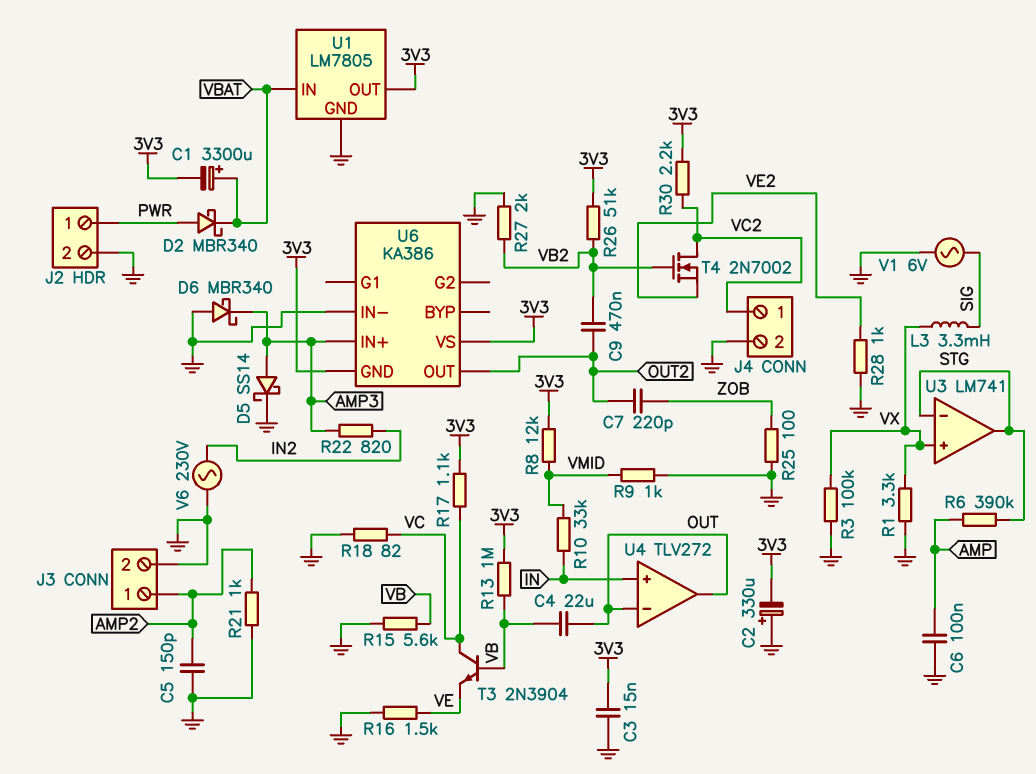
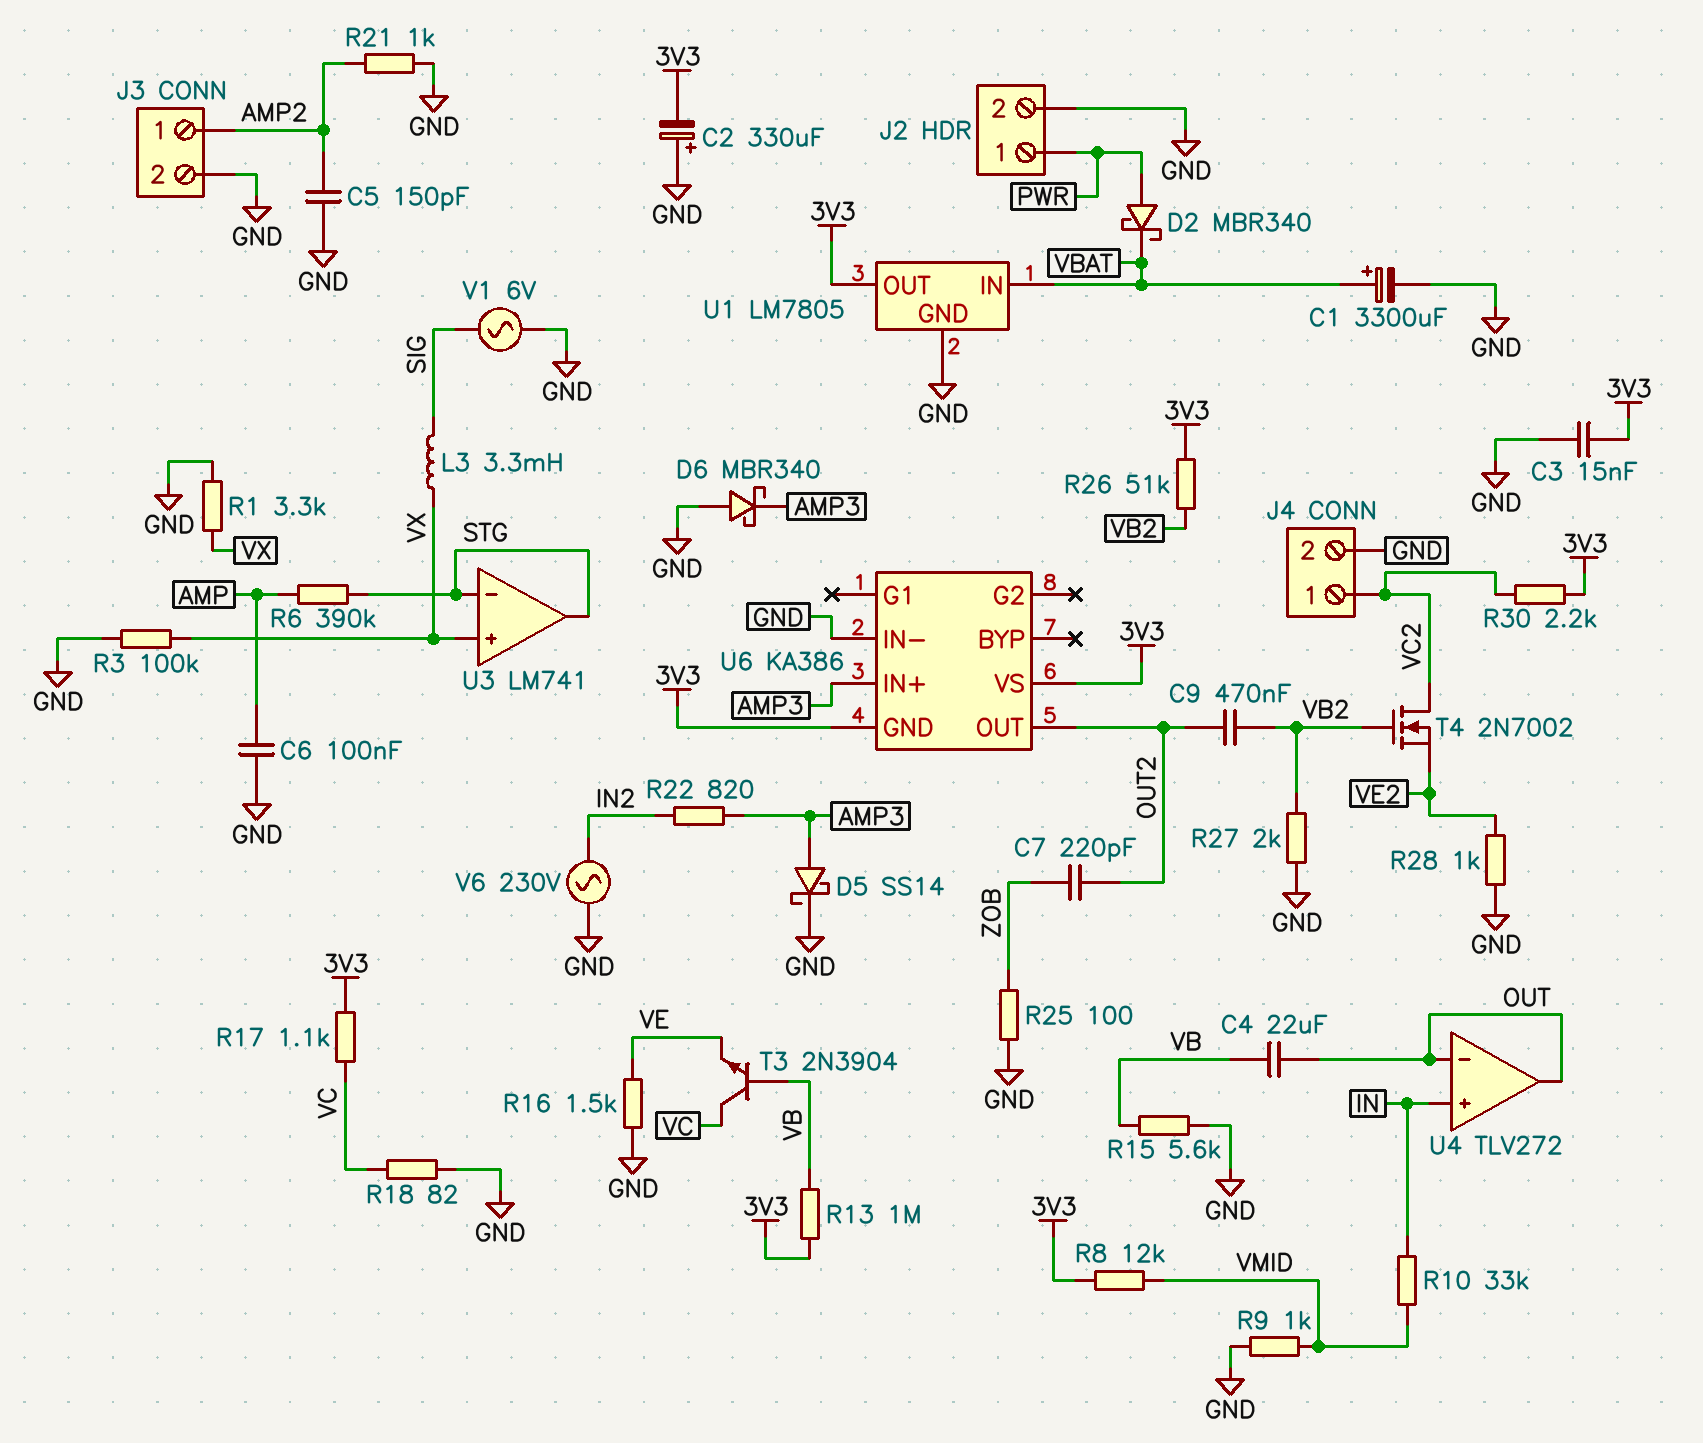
C1: 3300uF (plus VBAT, minus 3V3) -> 3300uF (plus VBAT, minus GND)

